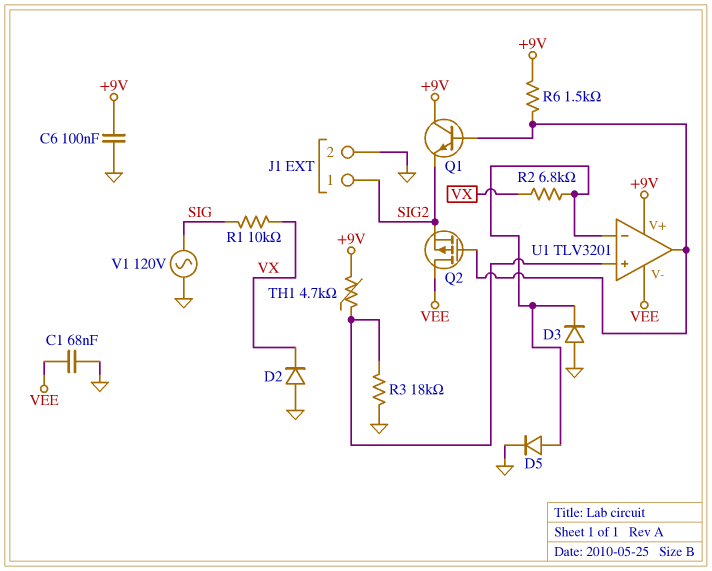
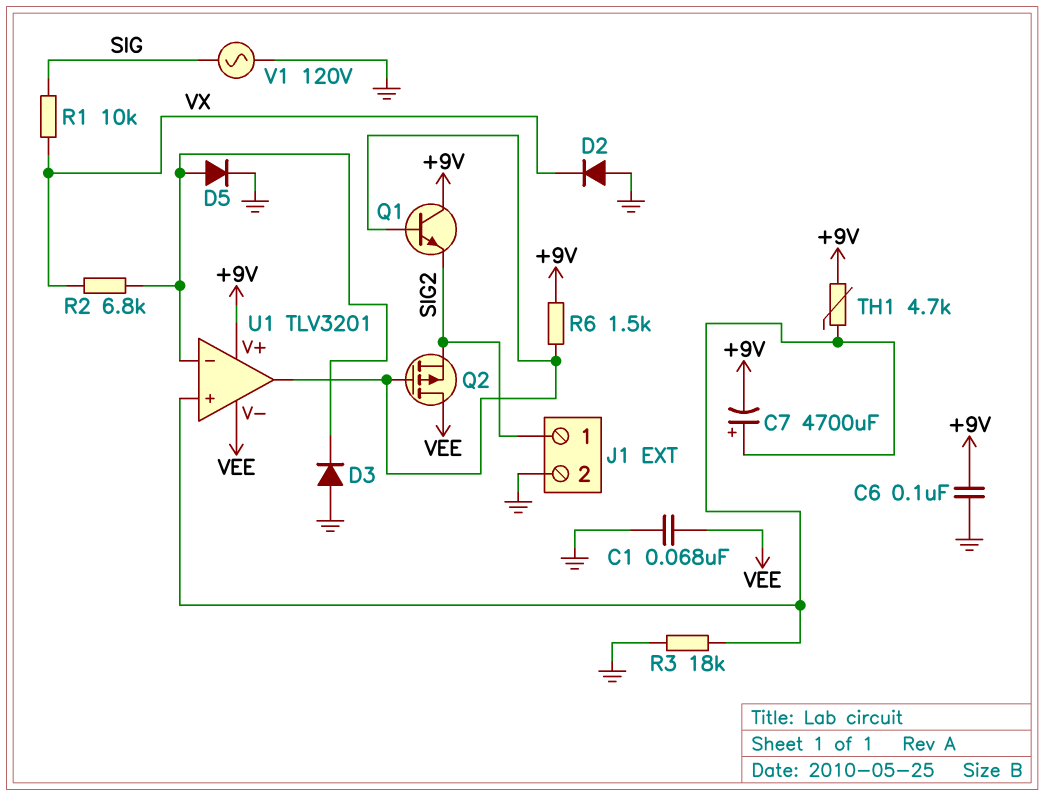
C7: none -> 4700uF (plus U1/in+, minus +9V)

